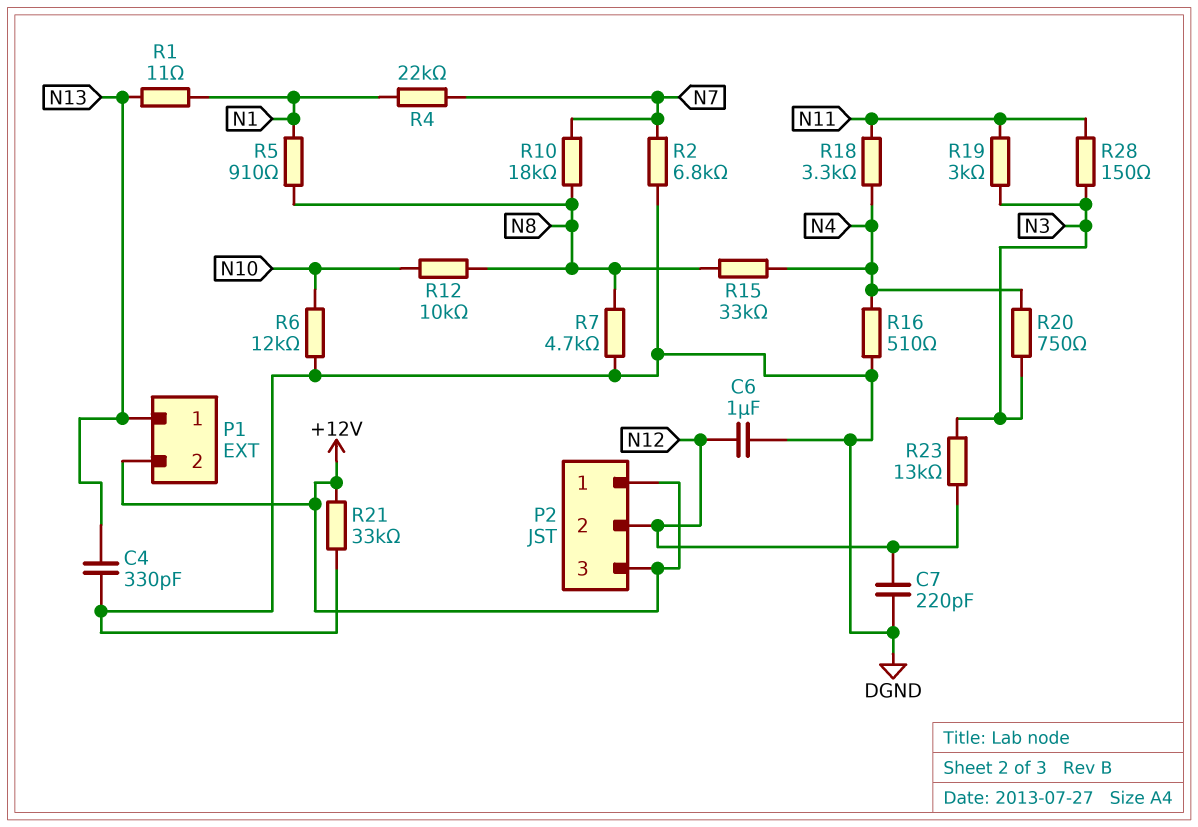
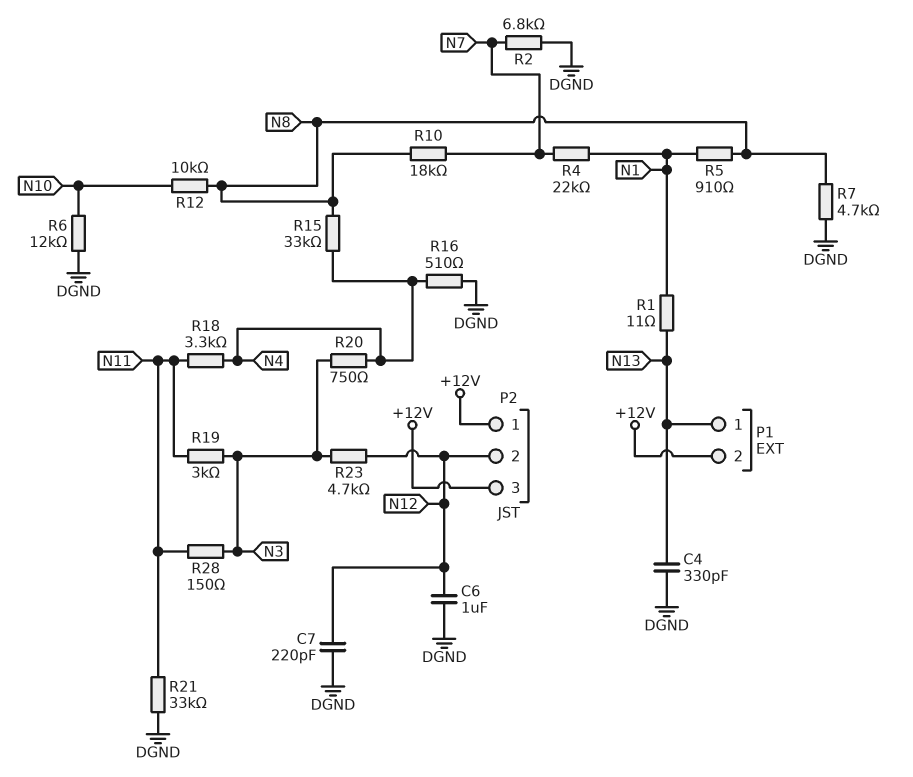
R21: 33k (+12V, DGND) -> 33k (DGND, N11)
R23: 13k (N3, N12) -> 4.7k (N3, N12)

